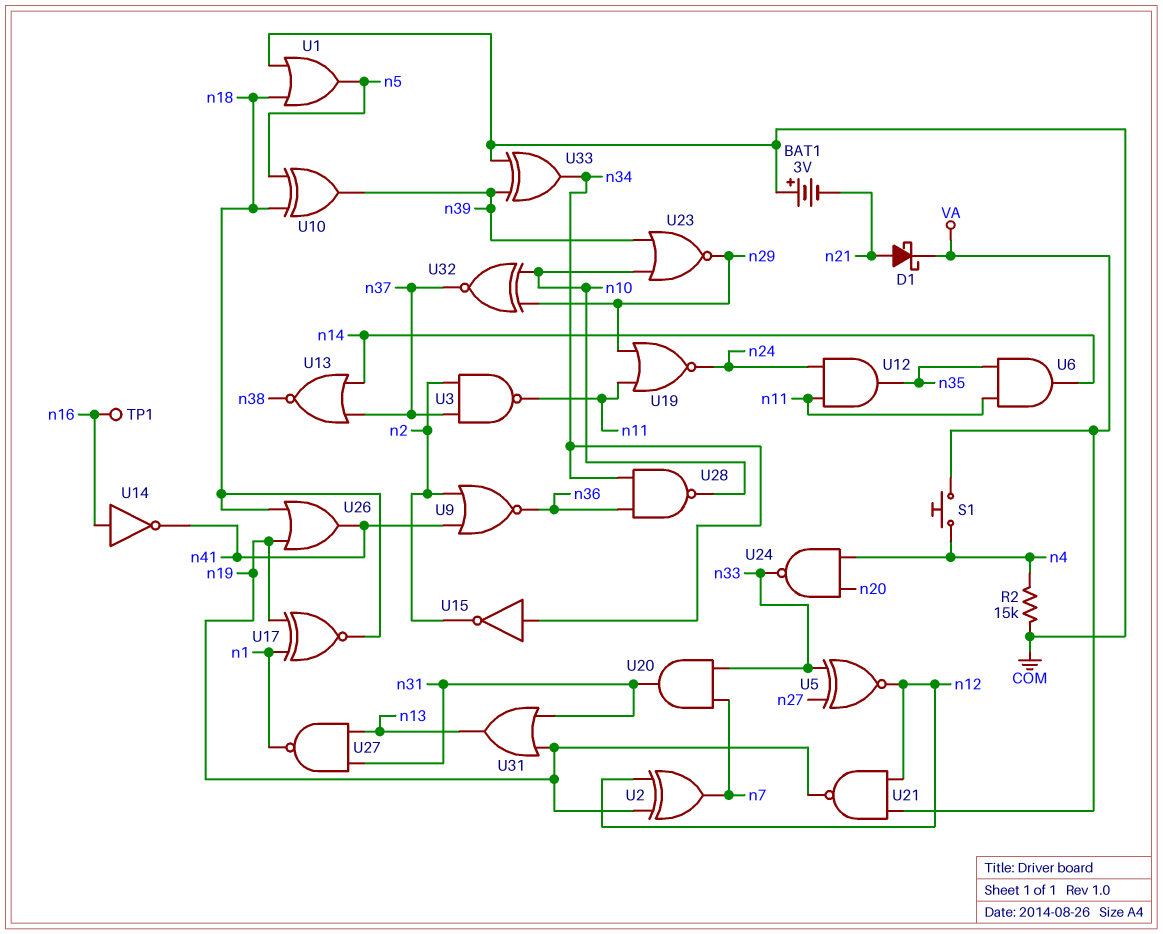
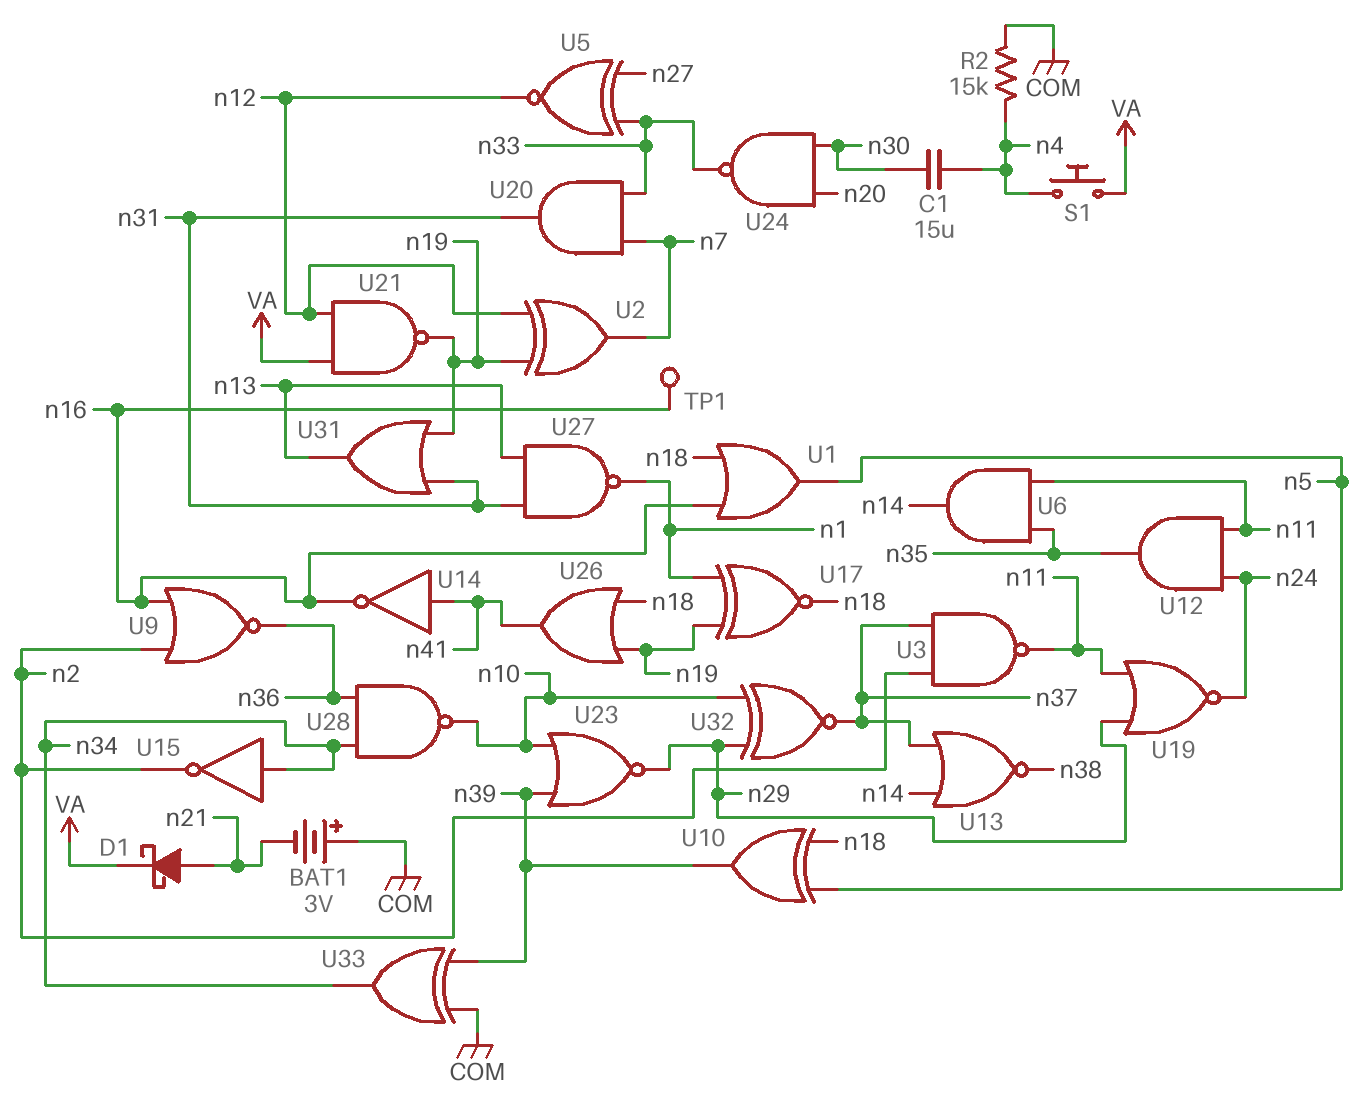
C1: none -> 15uF (n4, n30)
U1: OR (in COM, in n18, out n5) -> OR (in n16, in n18, out n5)
U9: NOR (in n2, in n41, out n36) -> NOR (in n2, in n16, out n36)
U14: NOT (in n16, out n41) -> NOT (in n41, out n16)
U24: NAND (in n4, in n20, out n33) -> NAND (in n20, in n30, out n33)

